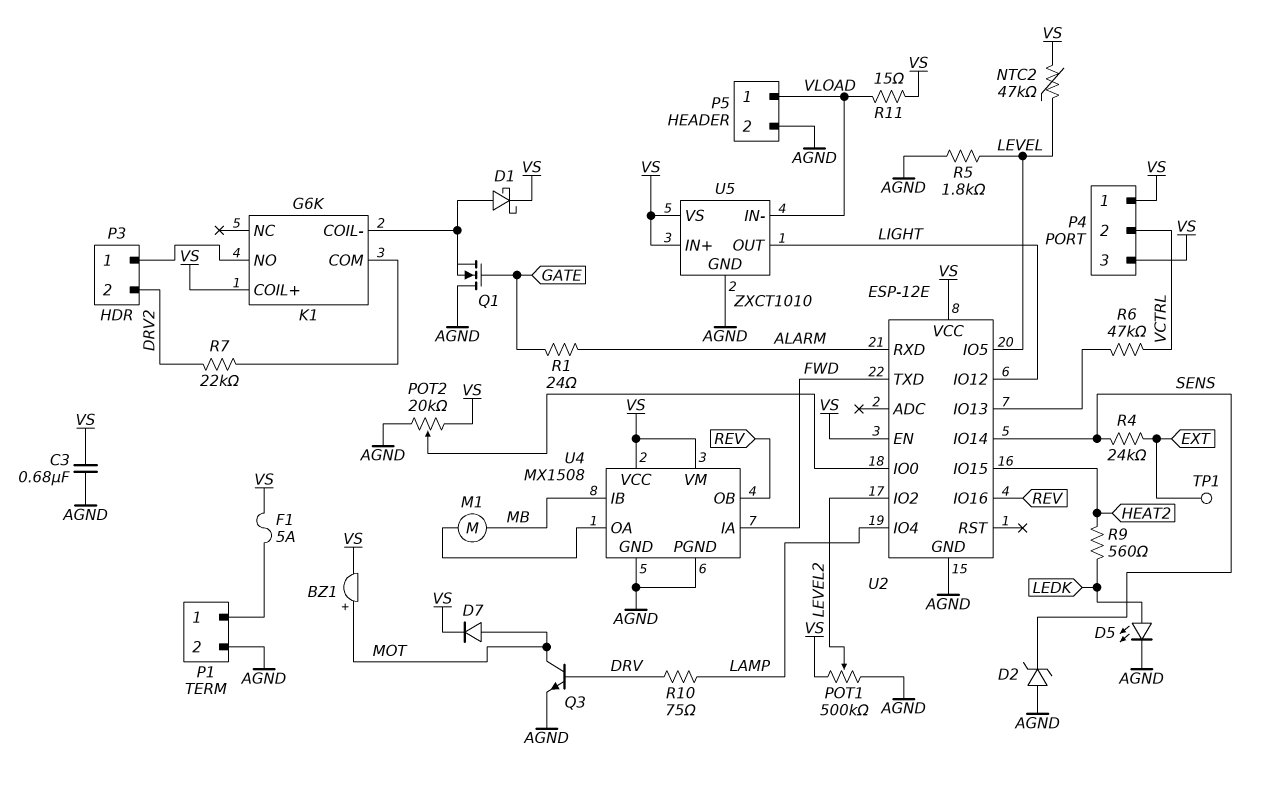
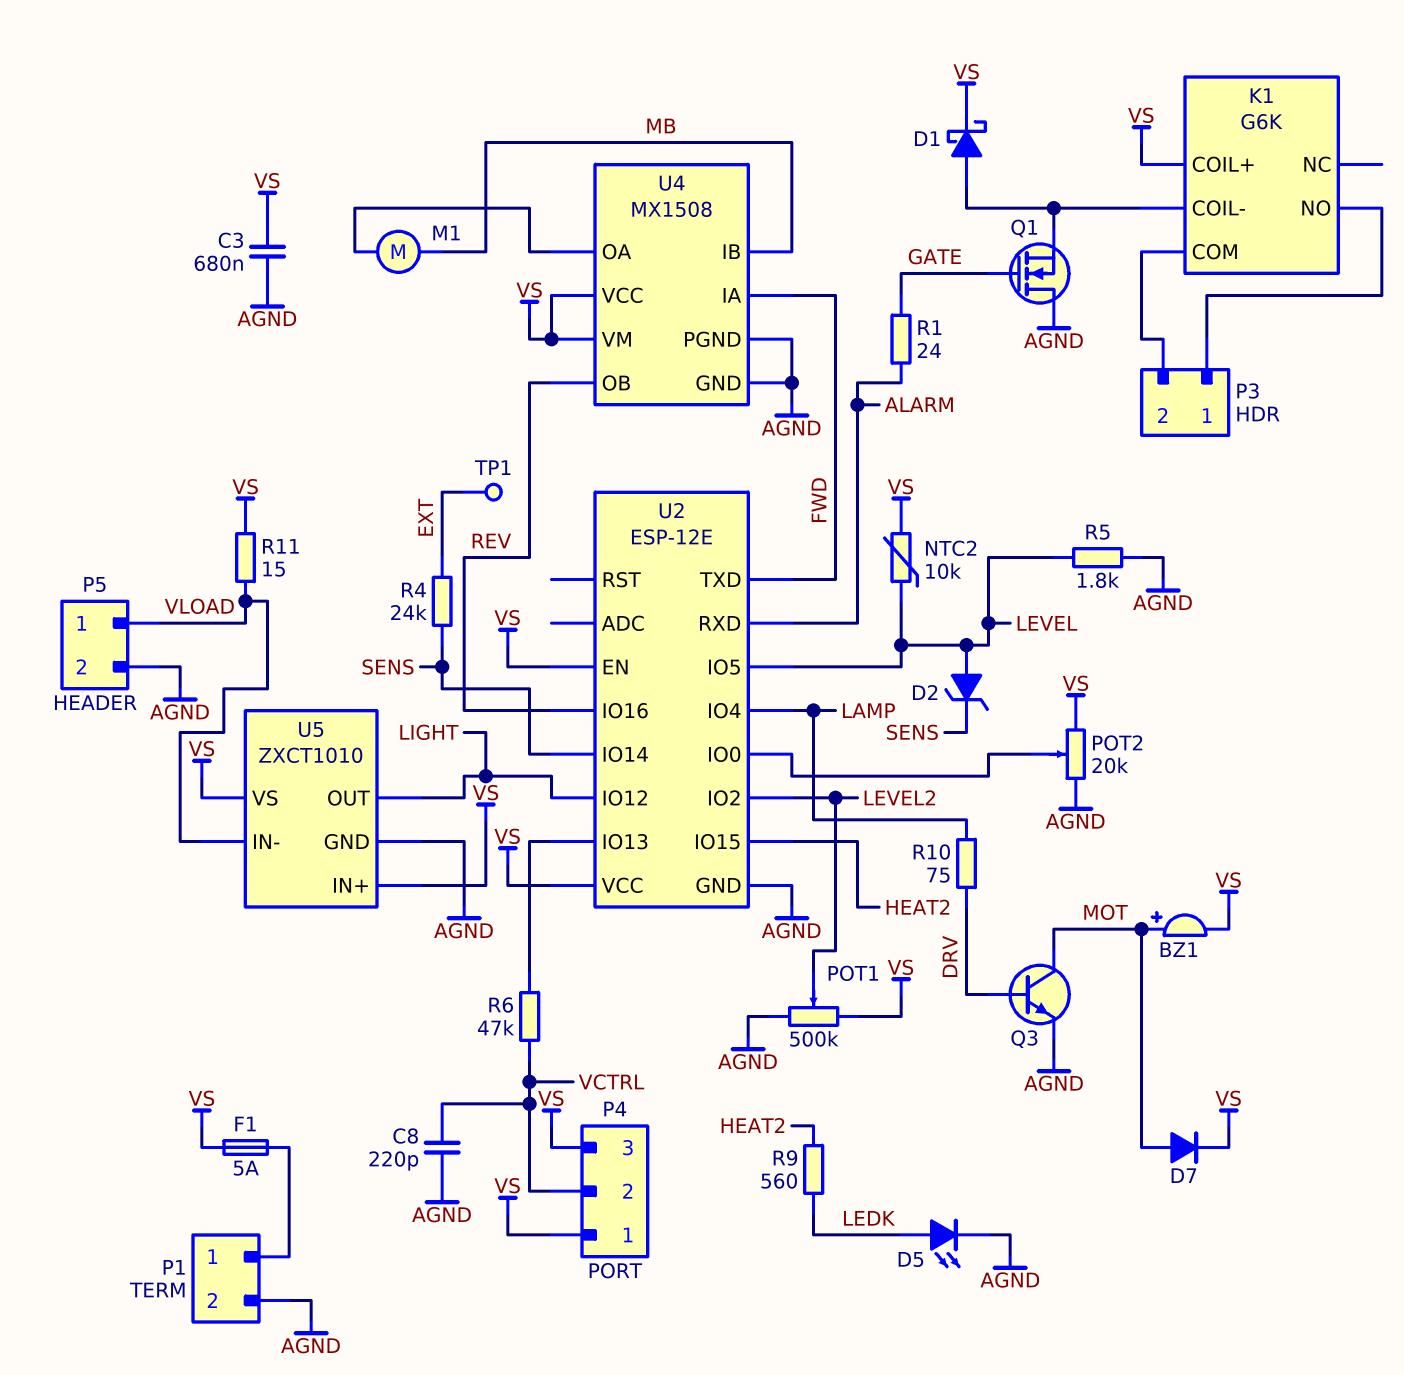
C8: none -> 220pF (AGND, VCTRL)
D2: zener (A AGND, K SENS) -> zener (A LEVEL, K SENS)
NTC2: 47k (LEVEL, VS) -> 10k (LEVEL, VS)
P3 pin 2: DRV2 -> K1/COM
R7: 22k (DRV2, K1/COM) -> none

